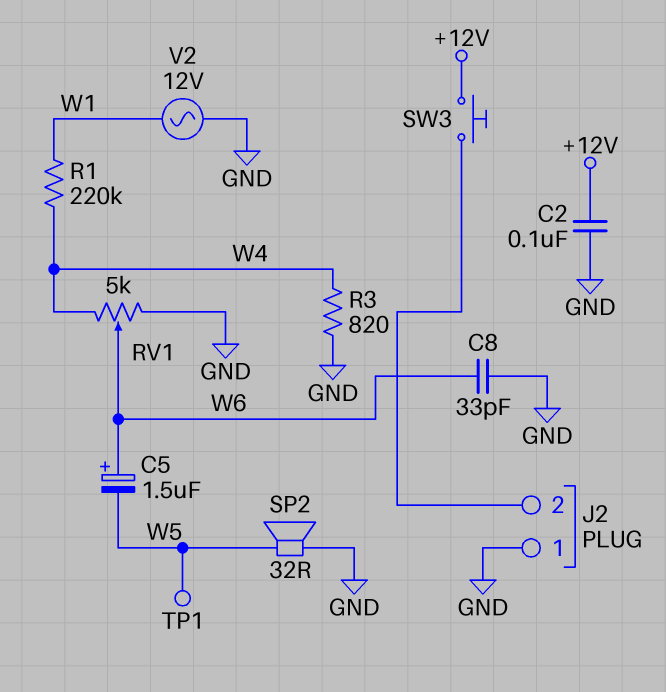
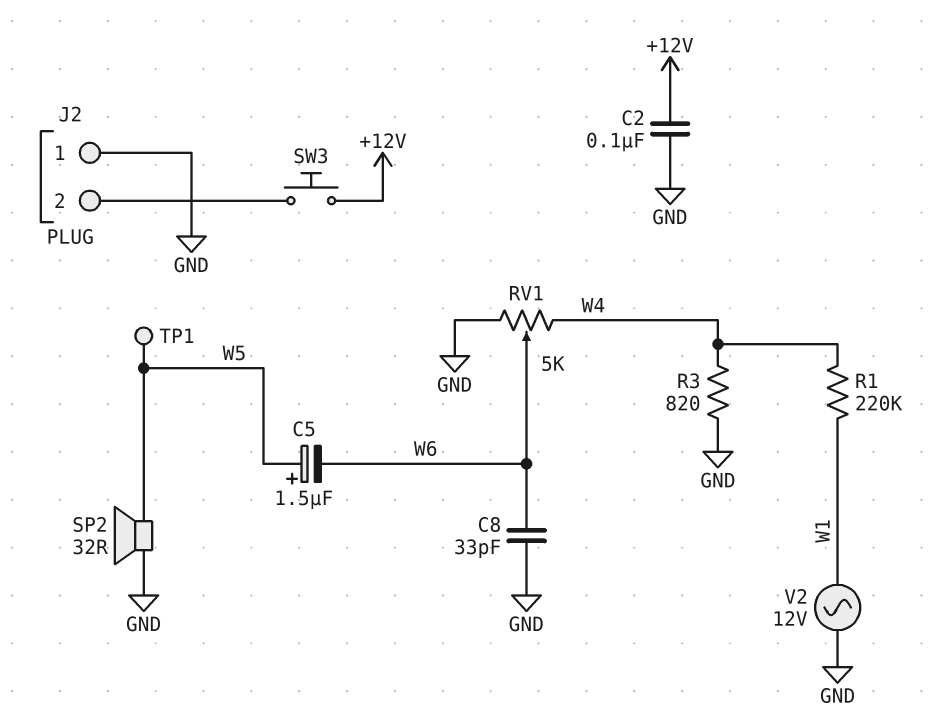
C5: 1.5uF (plus W6, minus W5) -> 1.5uF (plus W5, minus W6)

